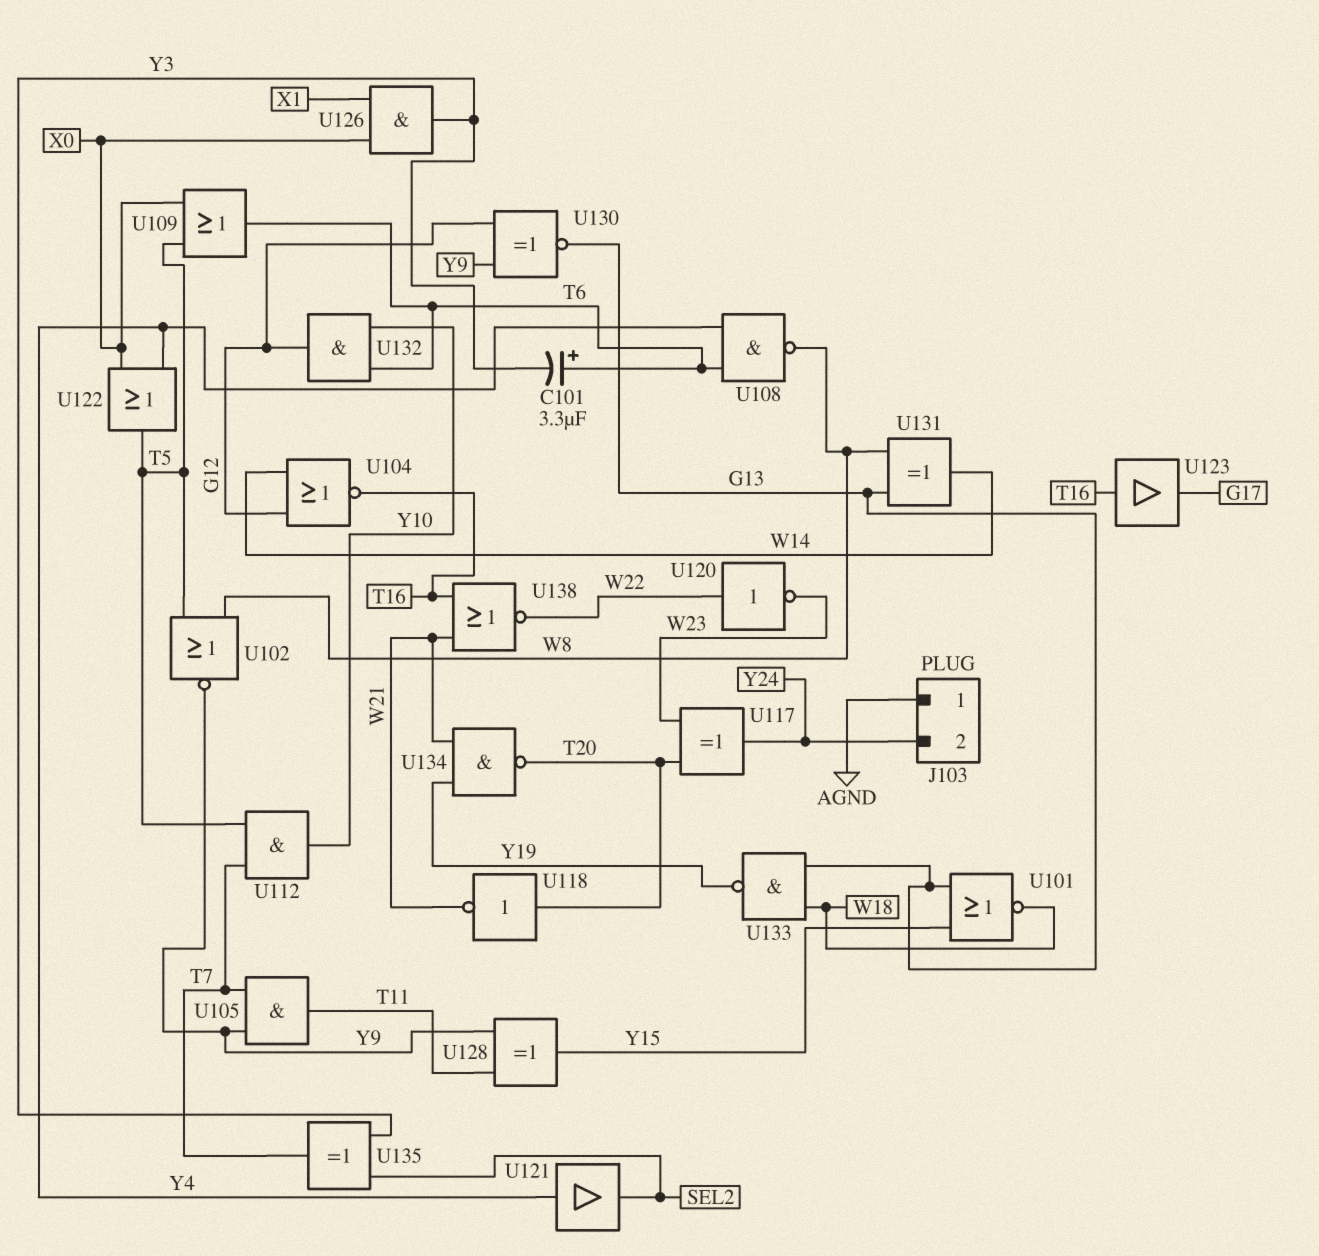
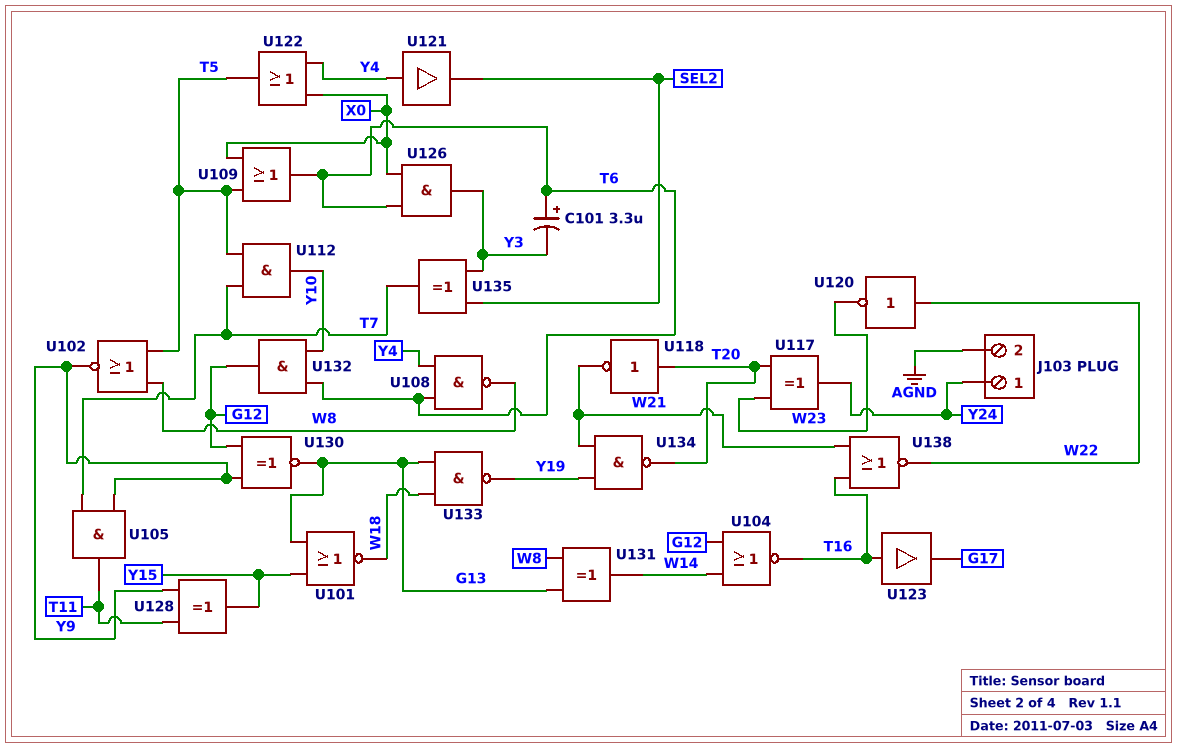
J103 pin 1: AGND -> Y24
J103 pin 2: Y24 -> AGND
U126: AND (in X0, in X1, out Y3) -> AND (in T6, in X0, out Y3)

